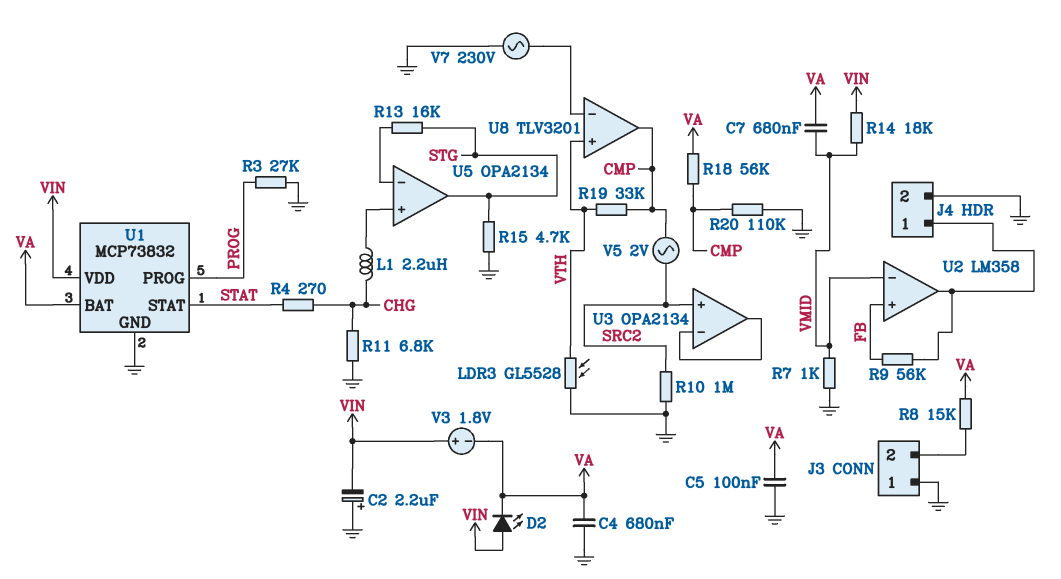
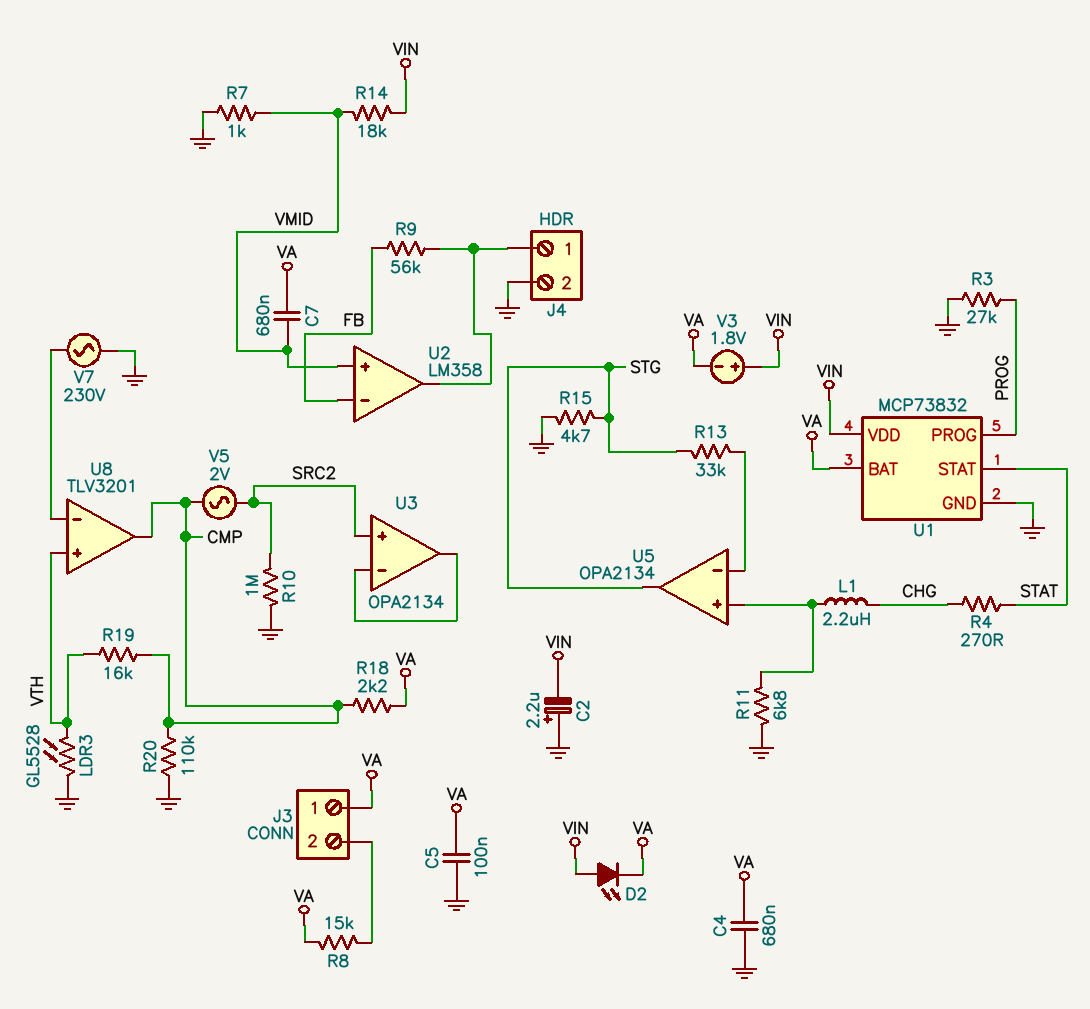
J3 pin 1: GND -> VA
R11: 6.8k (CHG, GND) -> 6.8k (GND, U5/in+)
R13: 16k (STG, U5/in-) -> 33k (STG, U5/in-)
R18: 56k (CMP, VA) -> 2.2k (CMP, VA)
R19: 33k (CMP, VTH) -> 16k (CMP, VTH)
U2 pin in+: FB -> VMID
U2 pin in-: VMID -> FB

